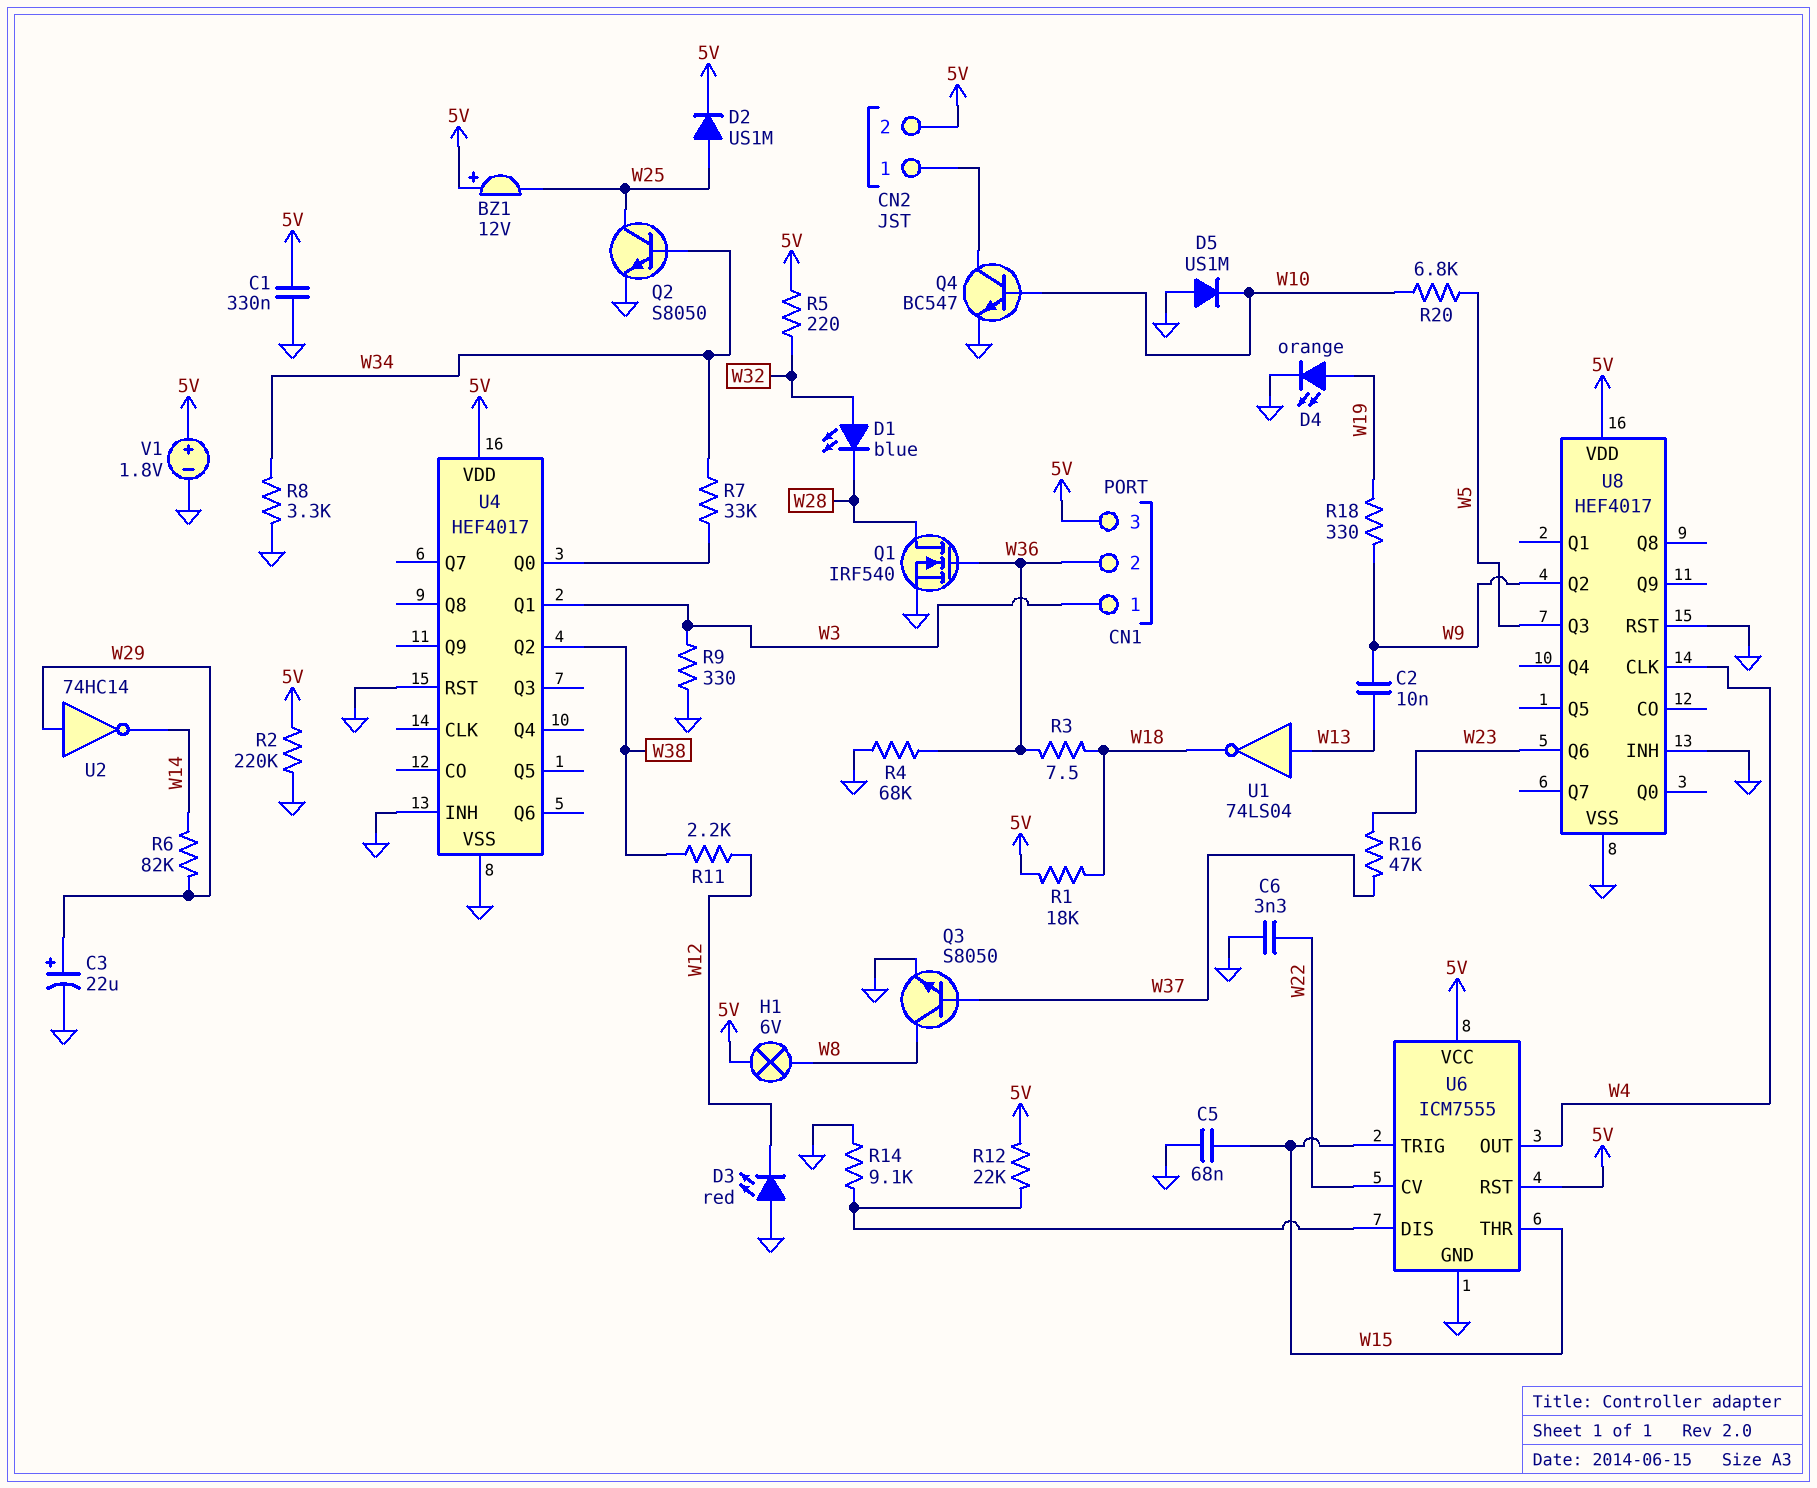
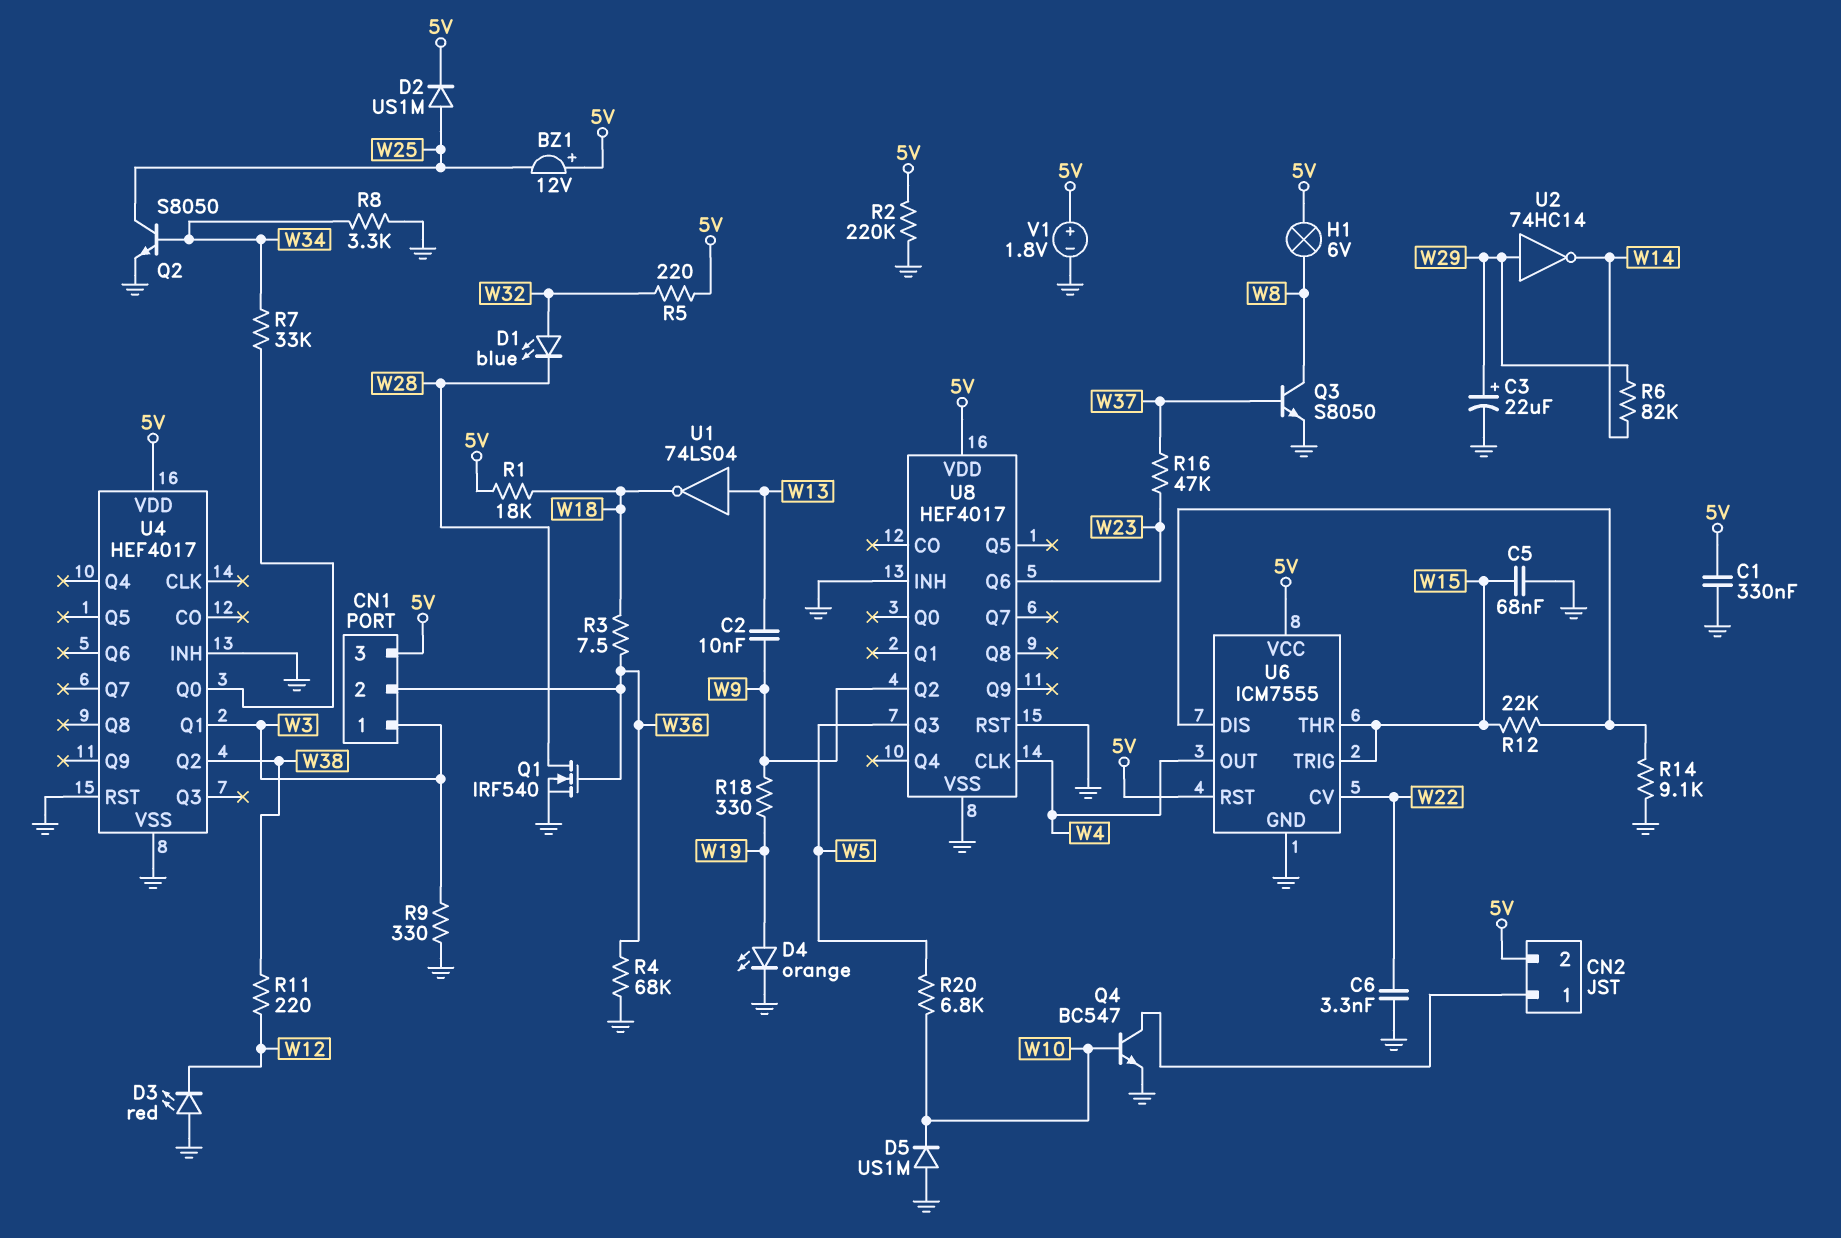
R11: 2.2k (W12, W38) -> 220 (W12, W38)
R12: 22k (5V, U6/DIS) -> 22k (U6/DIS, W15)

